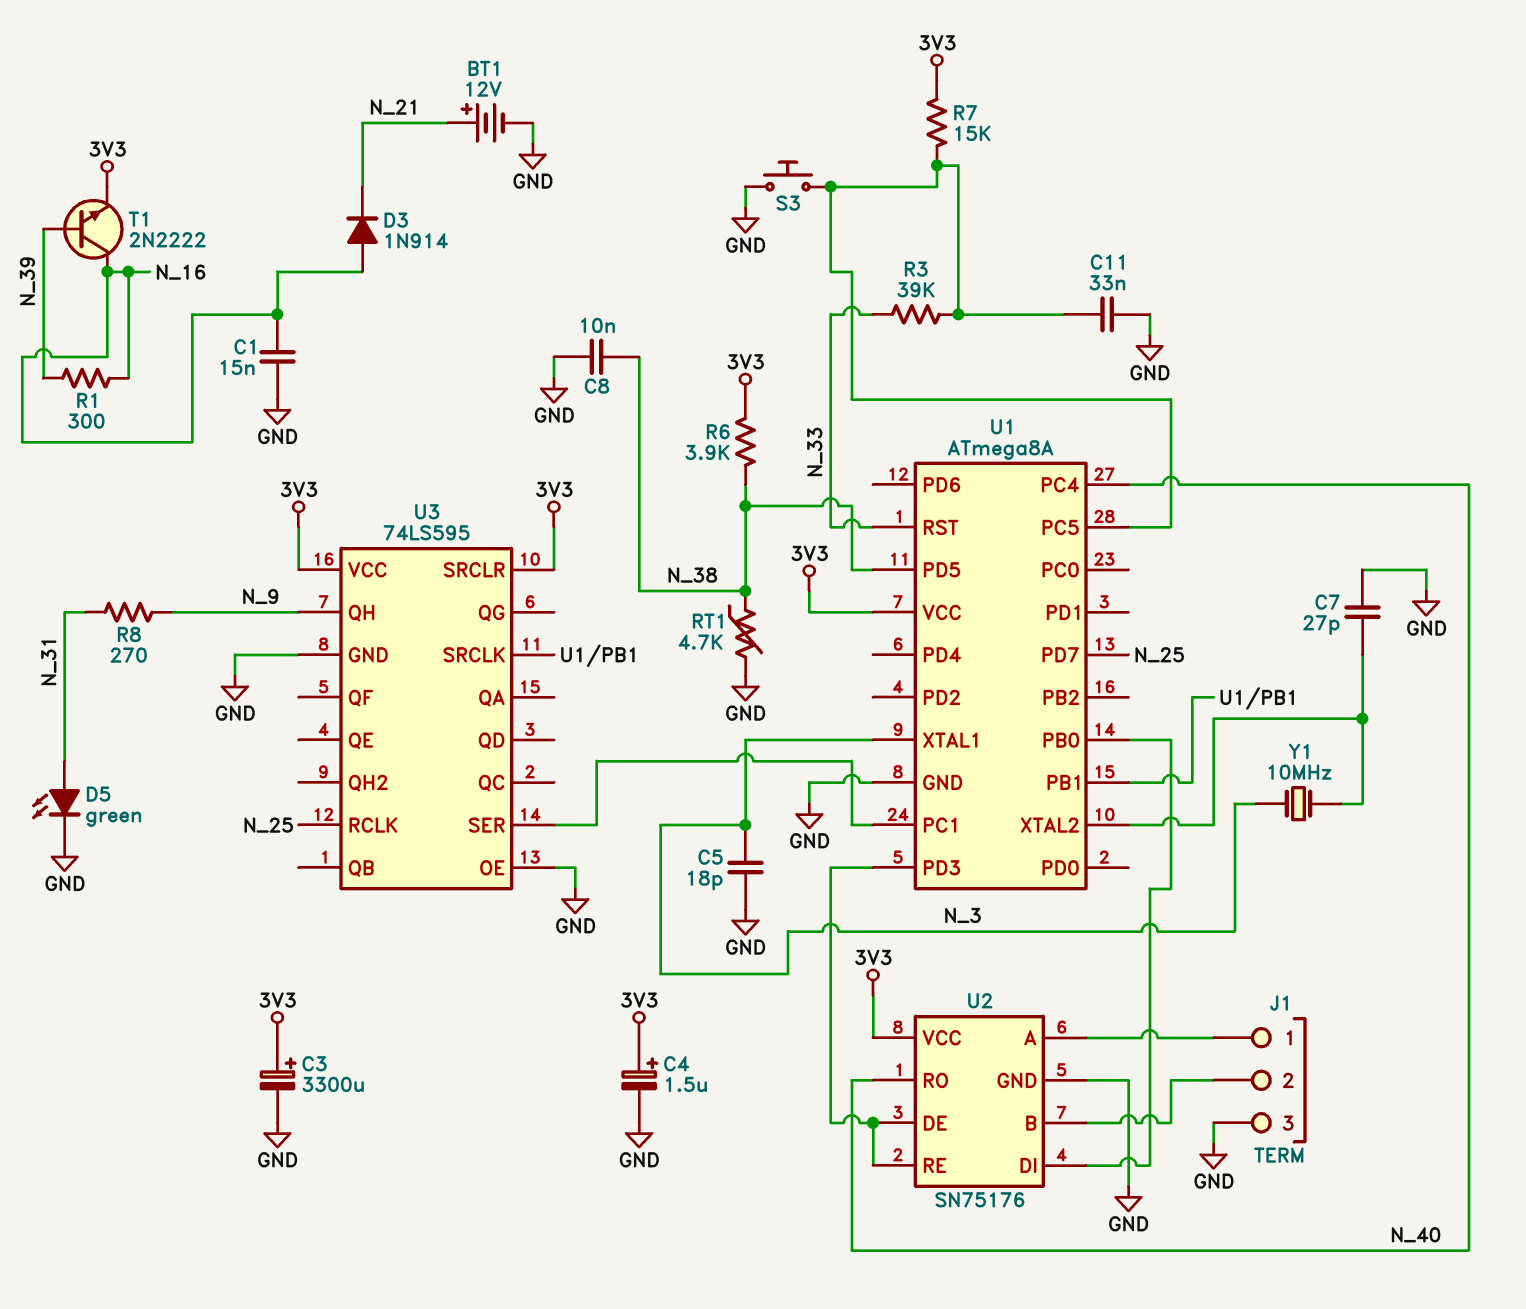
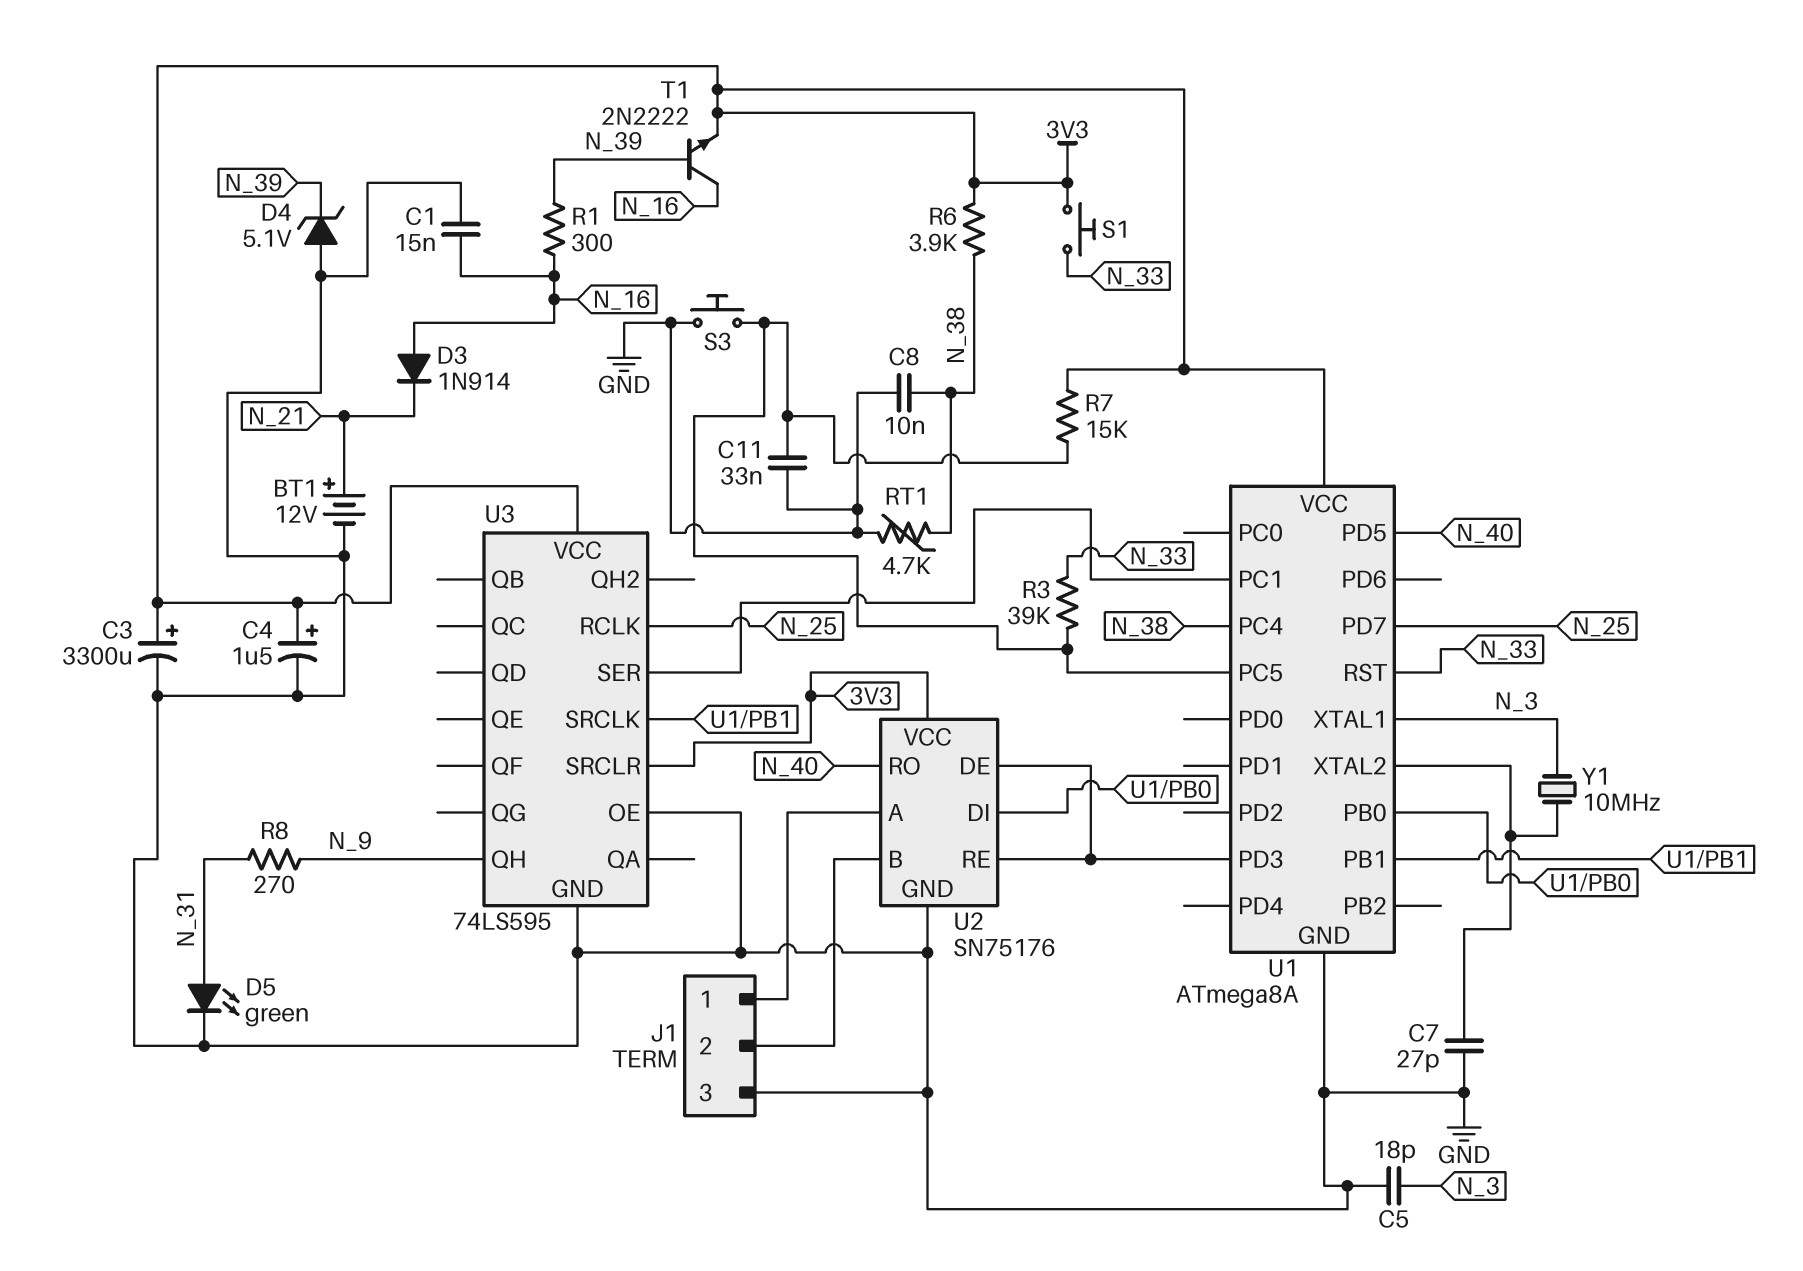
D4: none -> zener 5.1V (A GND, K N_39)
S1: none -> button (3V3, N_33)
U1 pin PC4: N_40 -> N_38
U1 pin PD5: N_38 -> N_40

